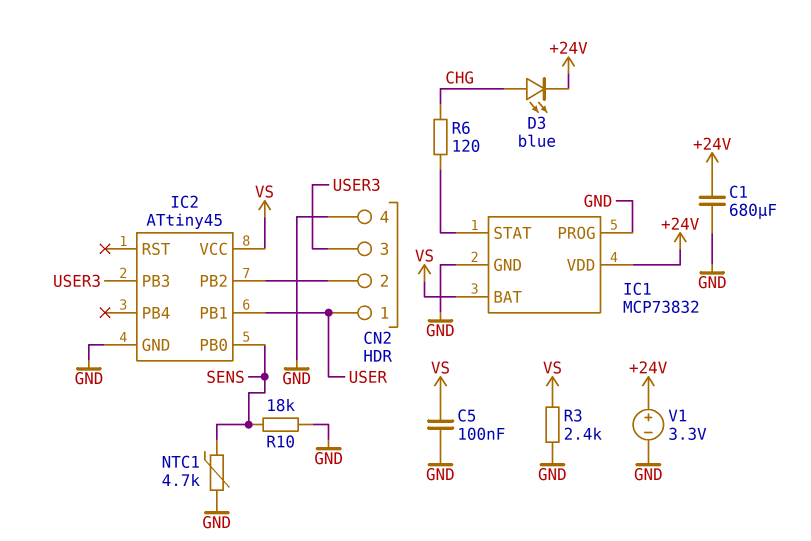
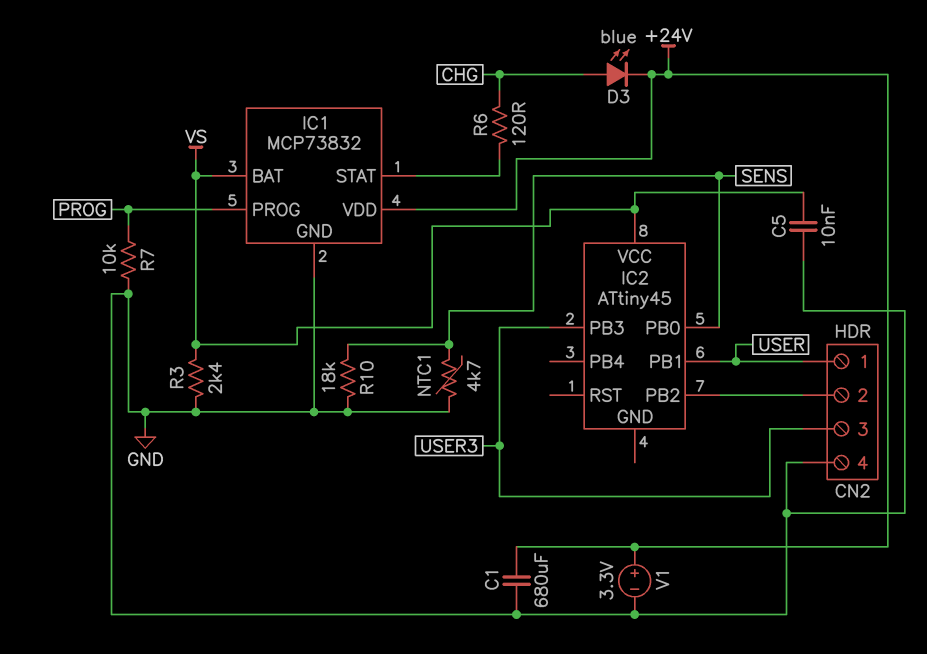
C5: 100nF (GND, VS) -> 10nF (GND, VS)
IC1 pin PROG: GND -> PROG
IC2 pin GND: GND -> none
R7: none -> 10k (GND, PROG)

